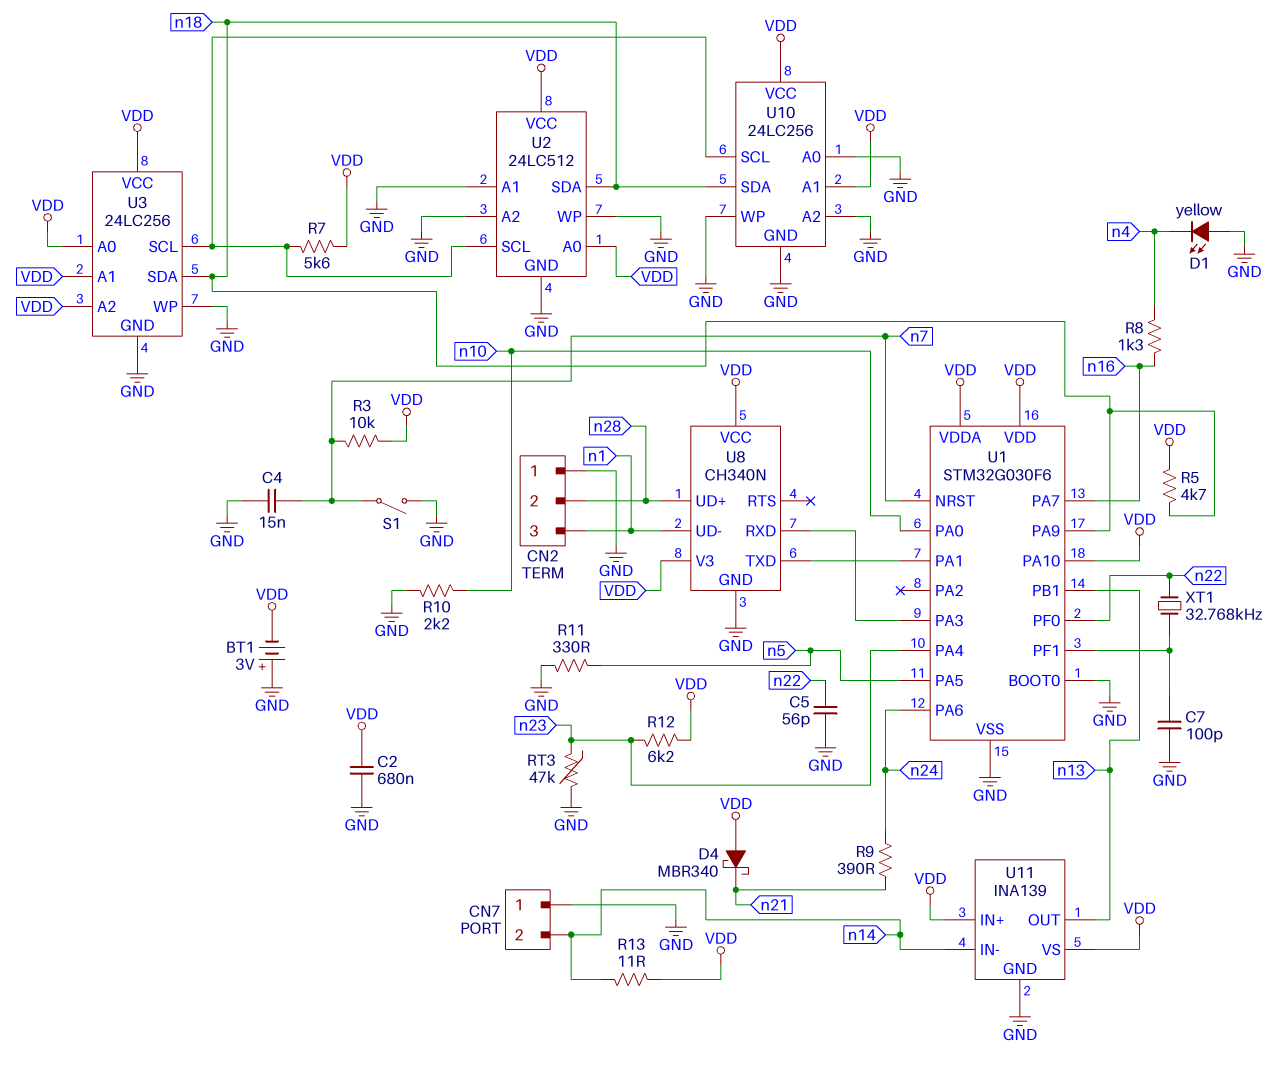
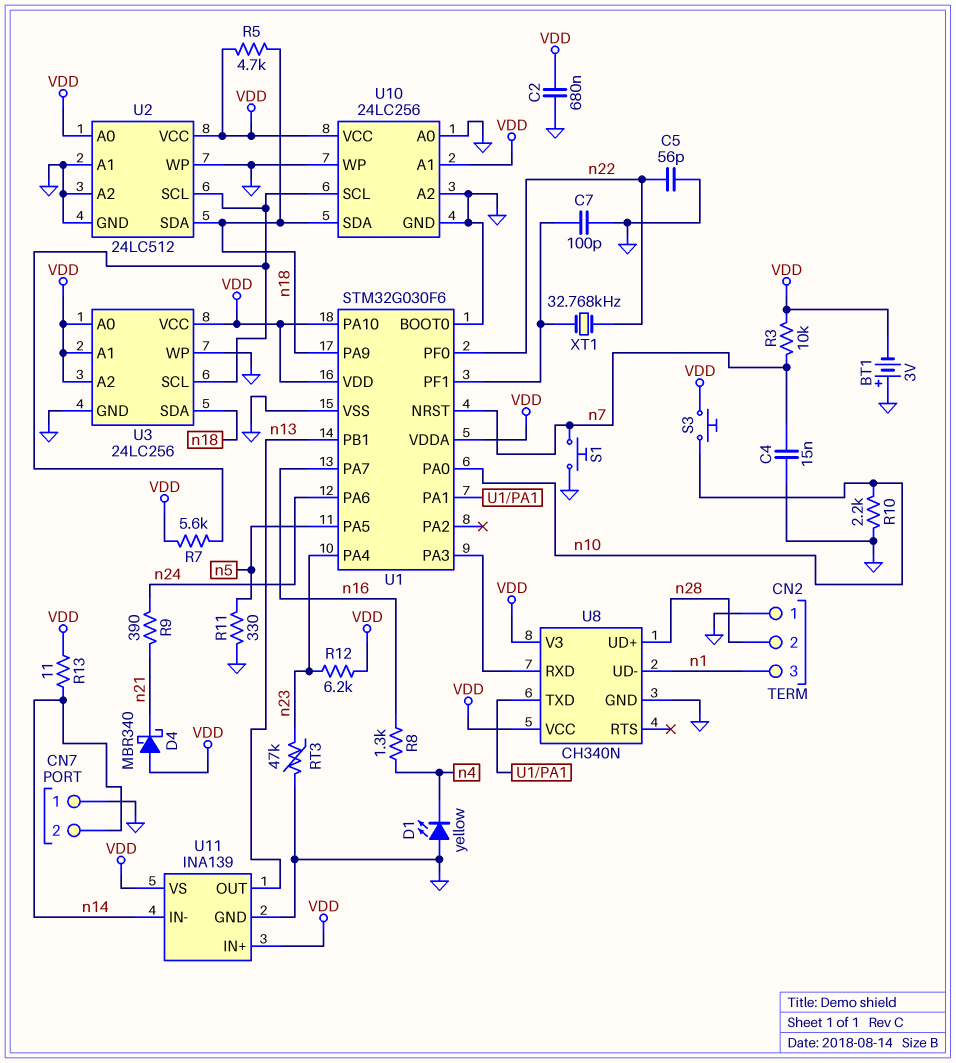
S1: switch (GND, n7) -> button (GND, n7)
S3: none -> button (VDD, n10)

